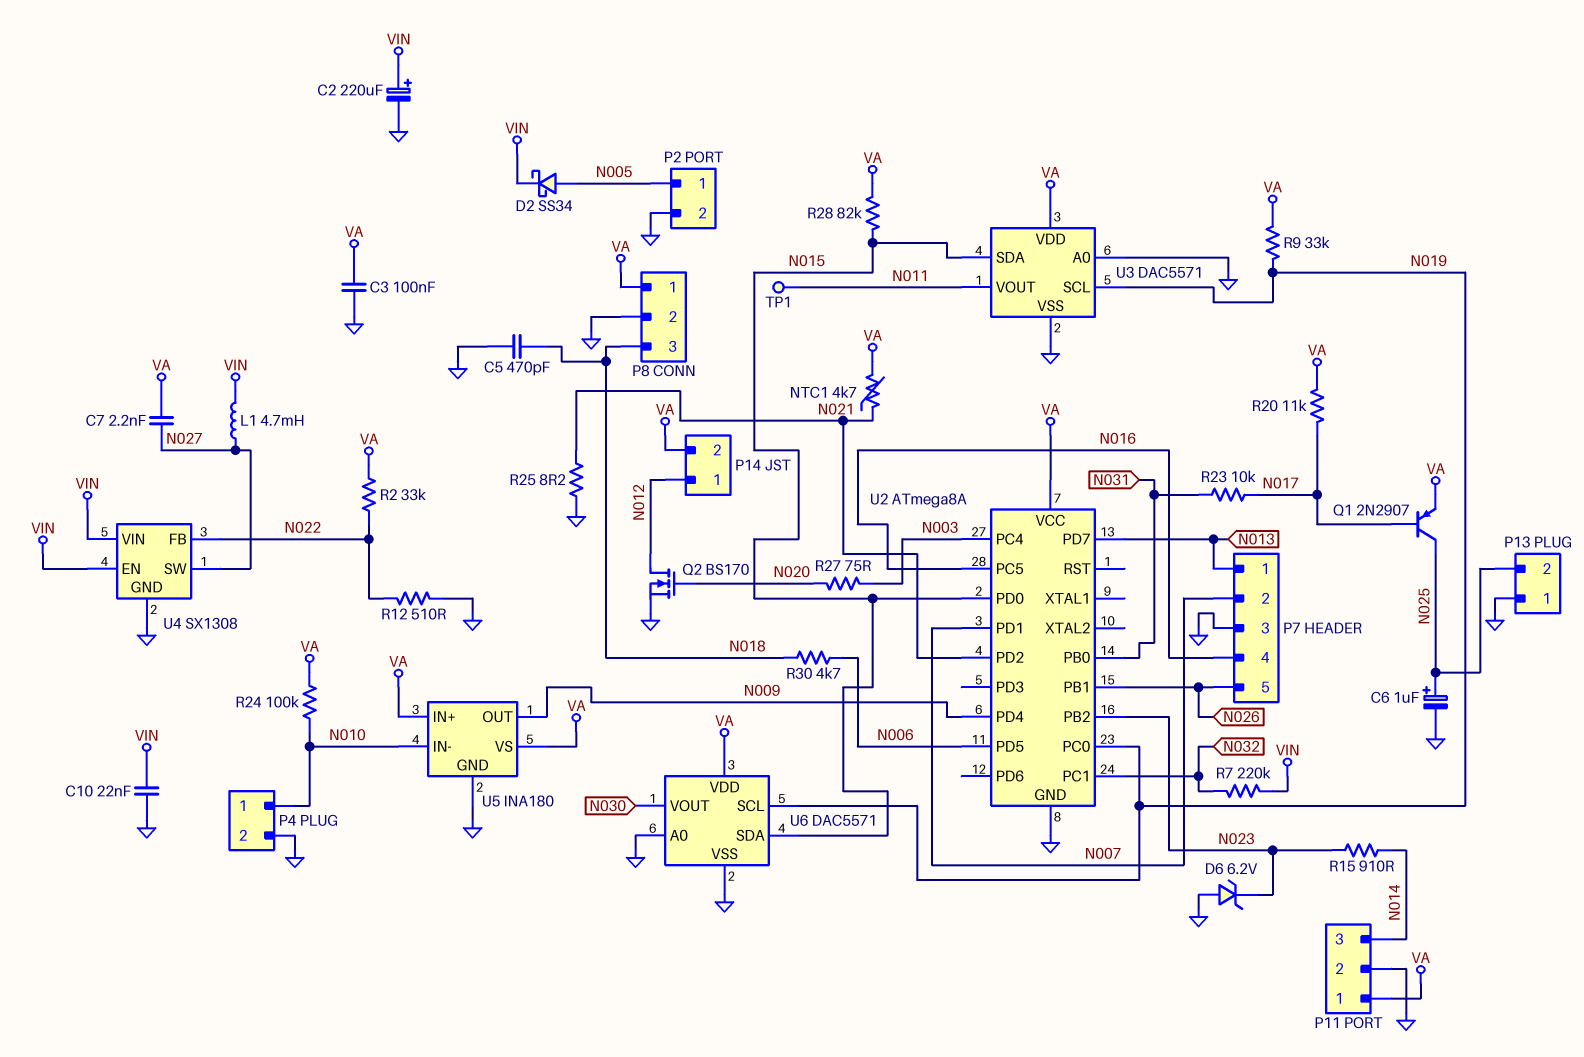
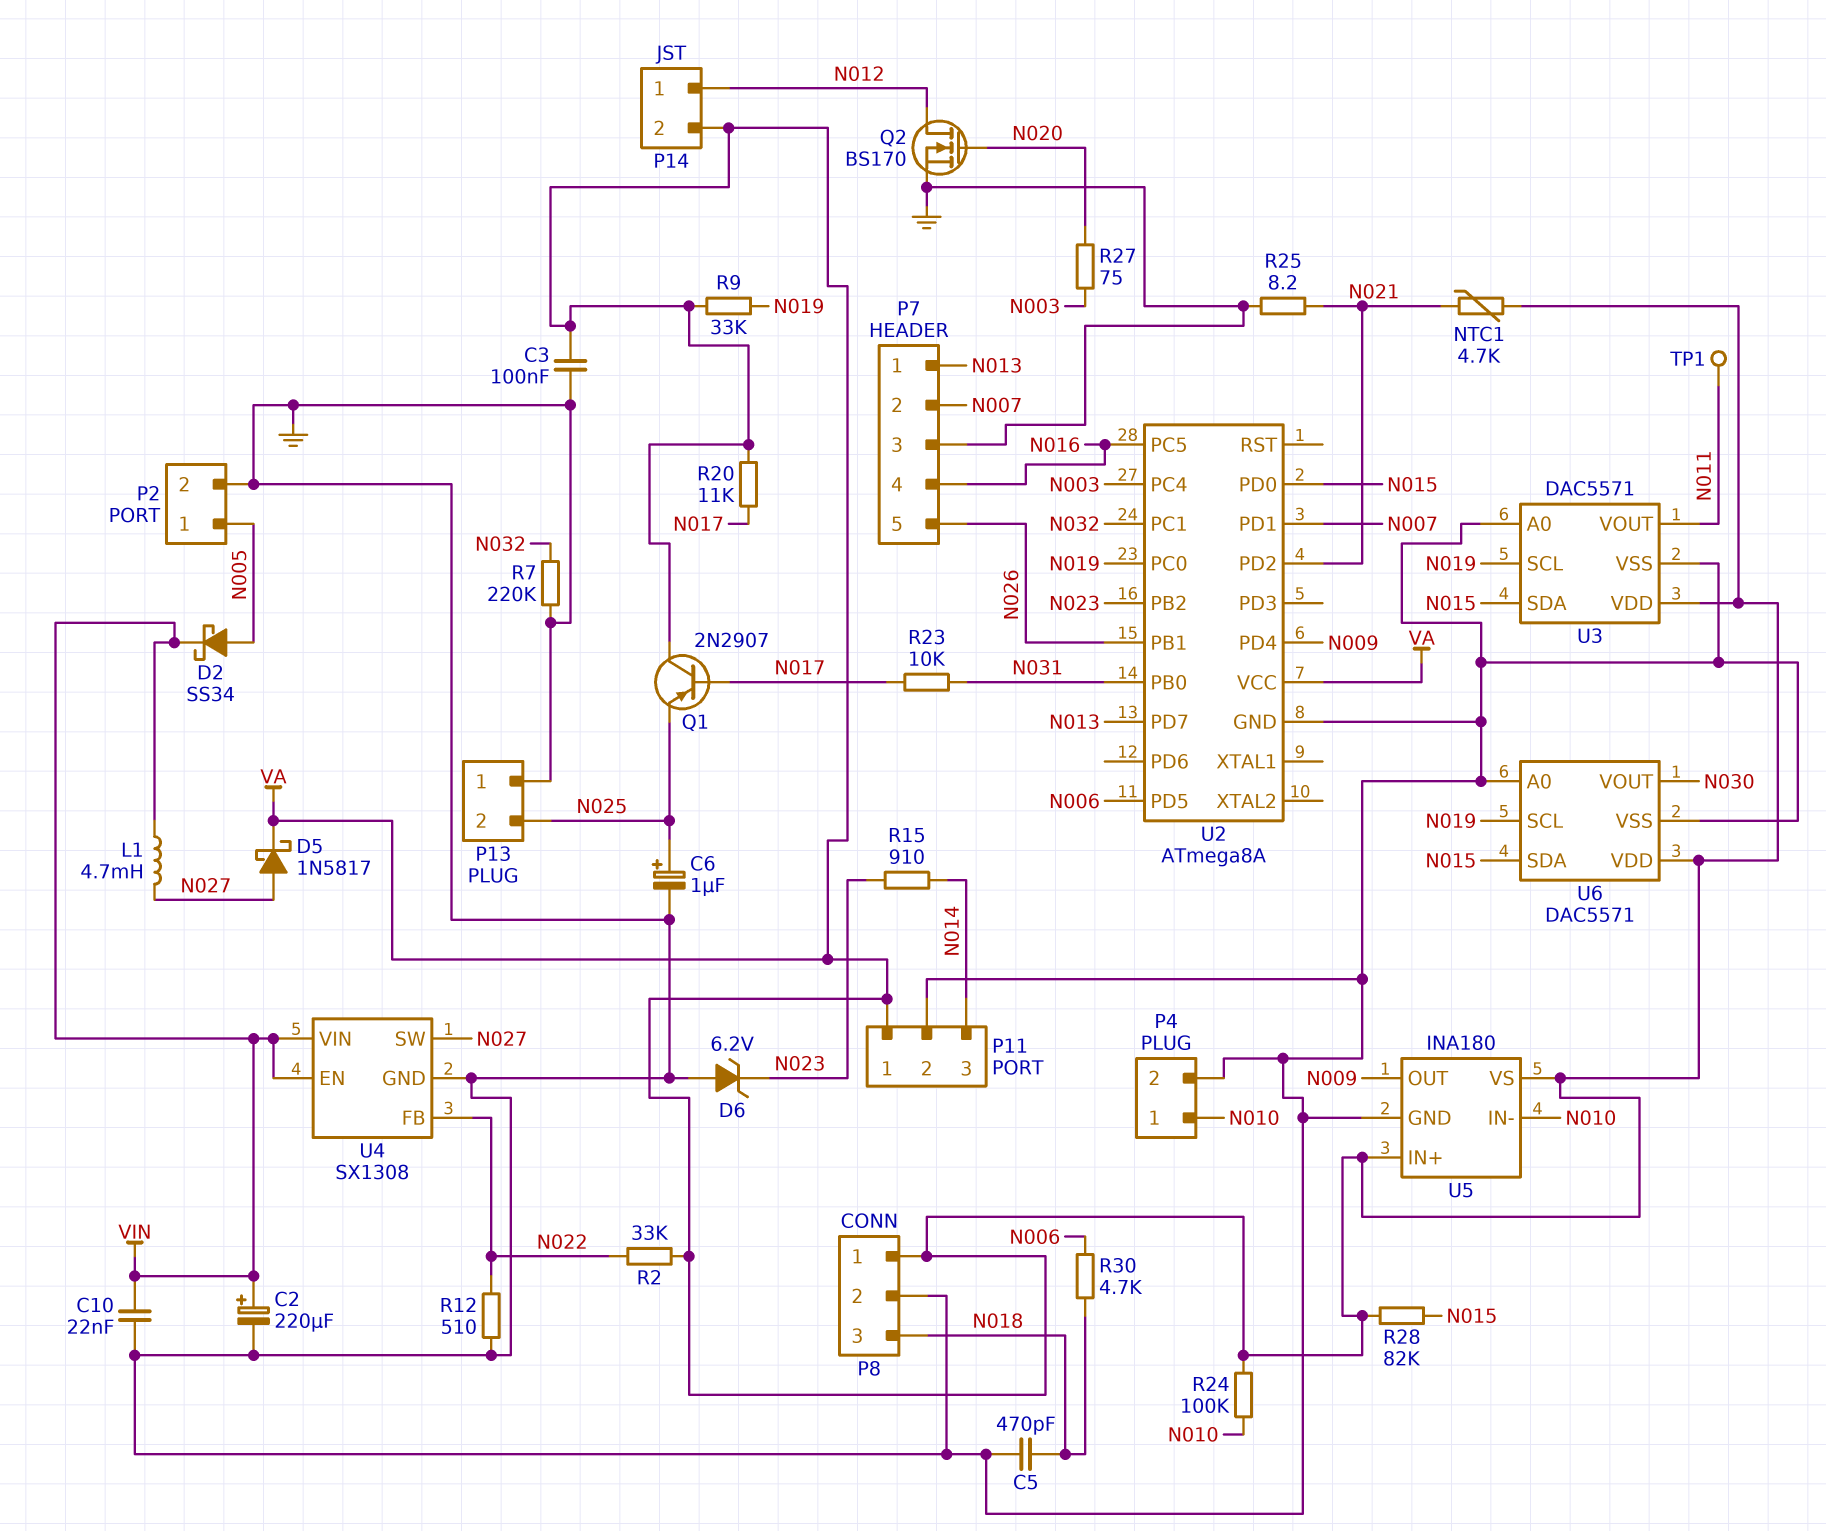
C7: 2.2nF (N027, VA) -> none
D5: none -> schottky 1N5817 (A N027, K VA)
Q1: PNP 2N2907 (B N017, C N025, E VA) -> PNP 2N2907 (B N017, C VA, E N025)
R7: 220k (N032, VIN) -> 220k (GND, N032)

